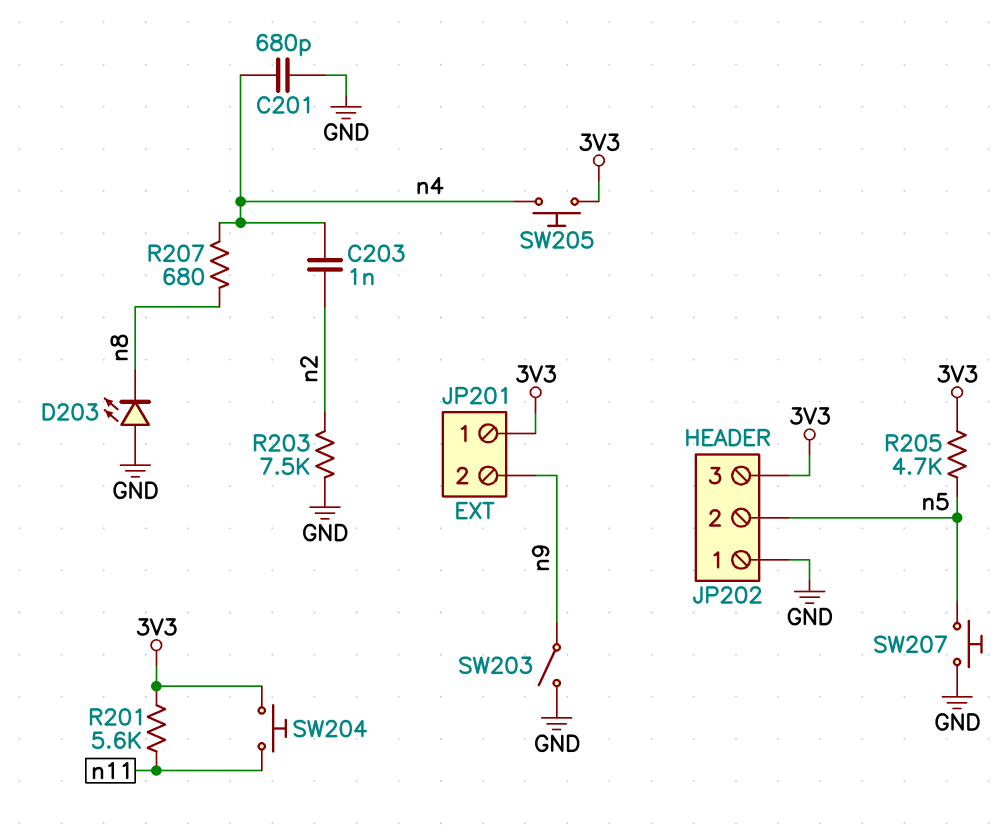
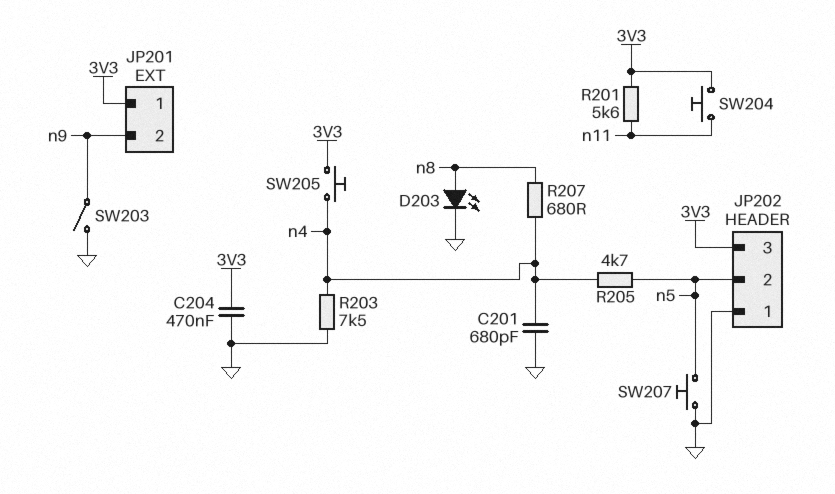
C203: 1nF (n2, n4) -> none
C204: none -> 470nF (3V3, GND)
D203: LED (A GND, K n8) -> LED (A n8, K GND)
R203: 7.5k (GND, n2) -> 7.5k (GND, n4)
R205: 4.7k (3V3, n5) -> 4.7k (n4, n5)

